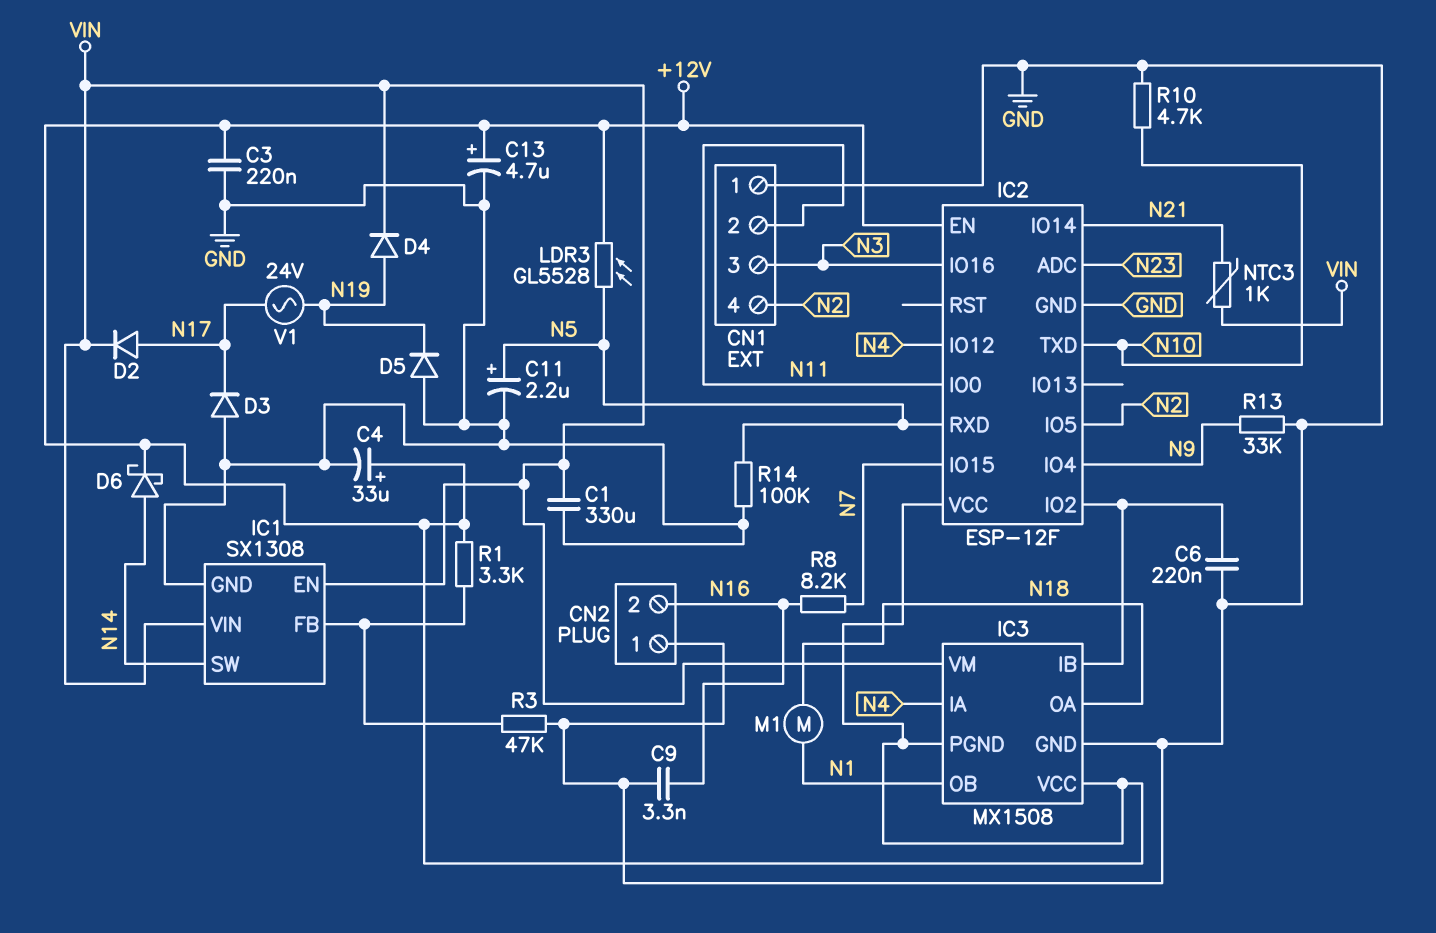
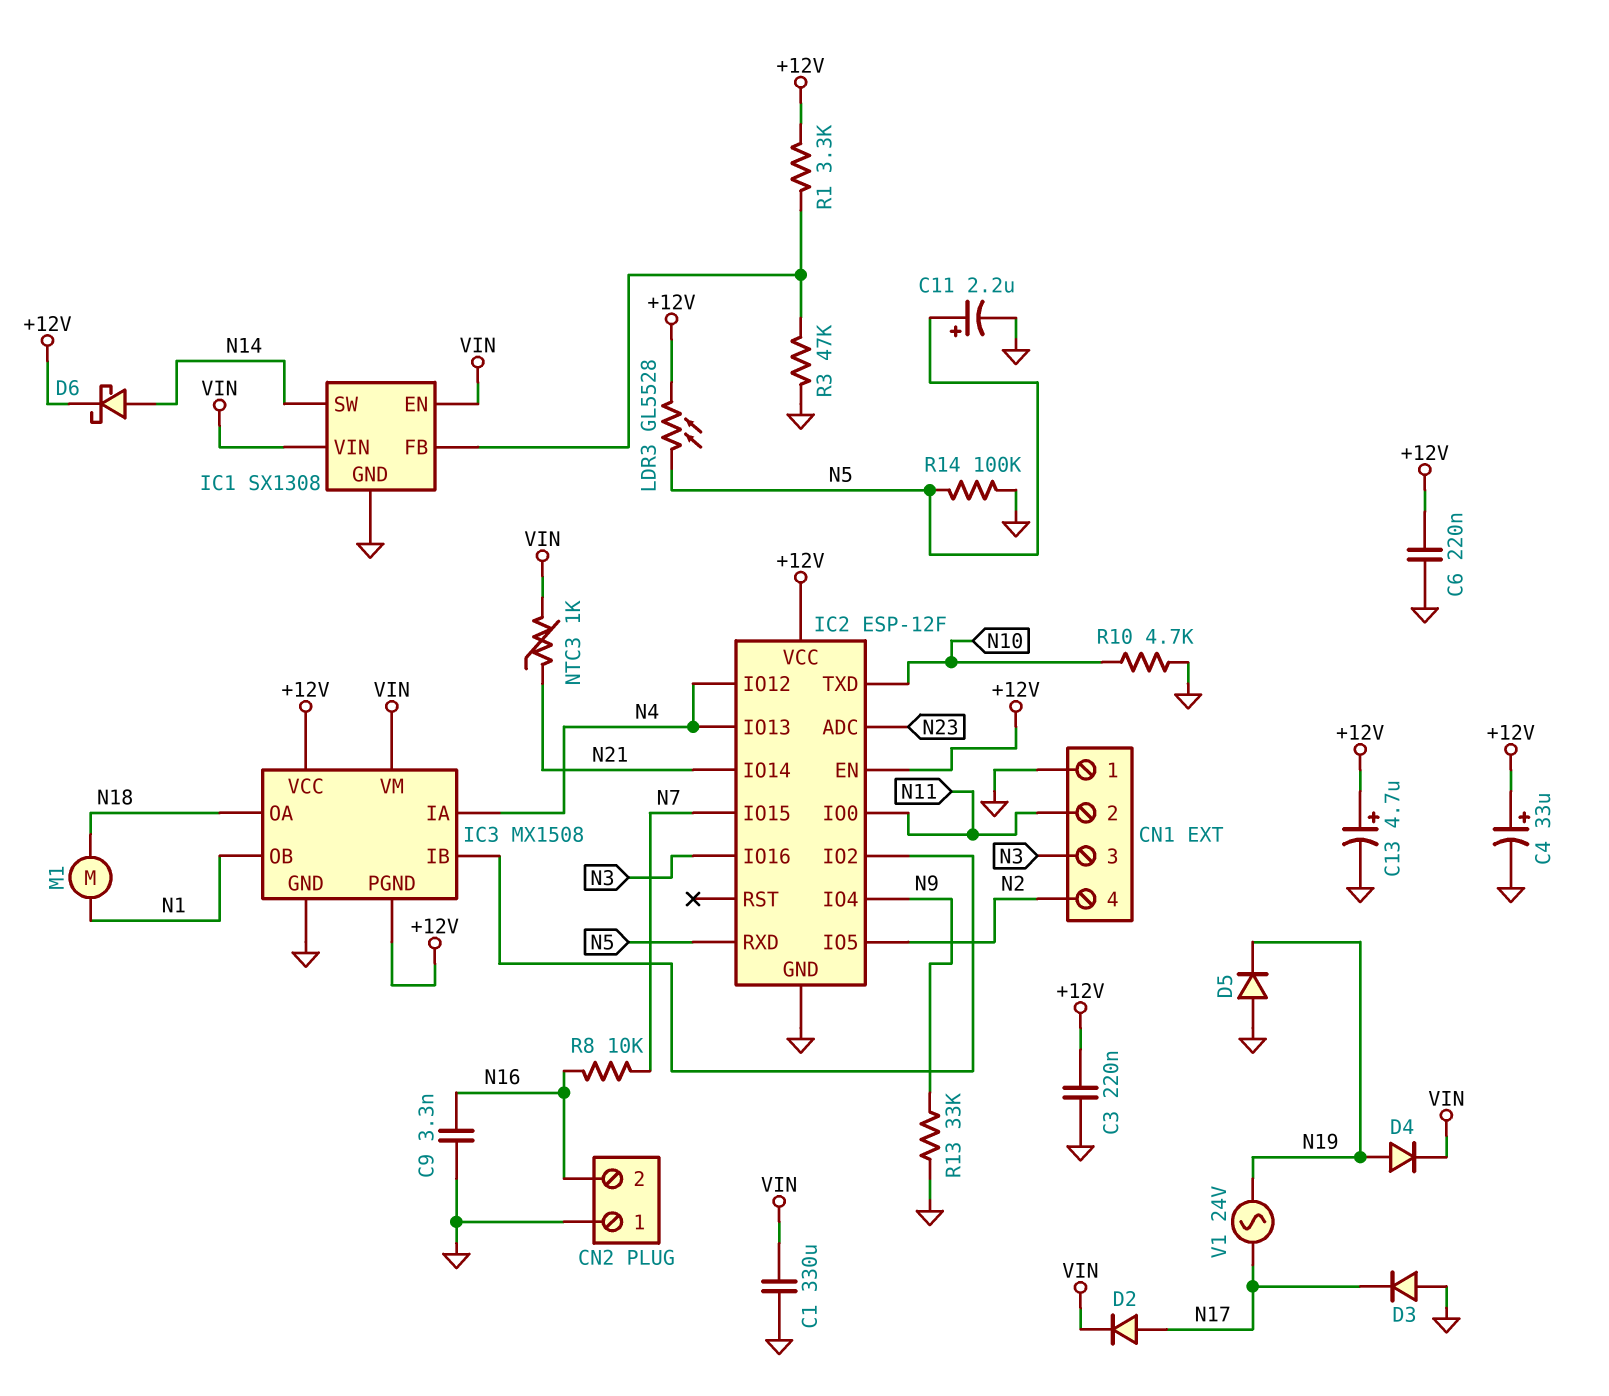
C6: 220nF (GND, IC2/IO2) -> 220nF (+12V, GND)
IC2 pin IO13: none -> N4
R8: 8.2k (N7, N16) -> 10k (N7, N16)

